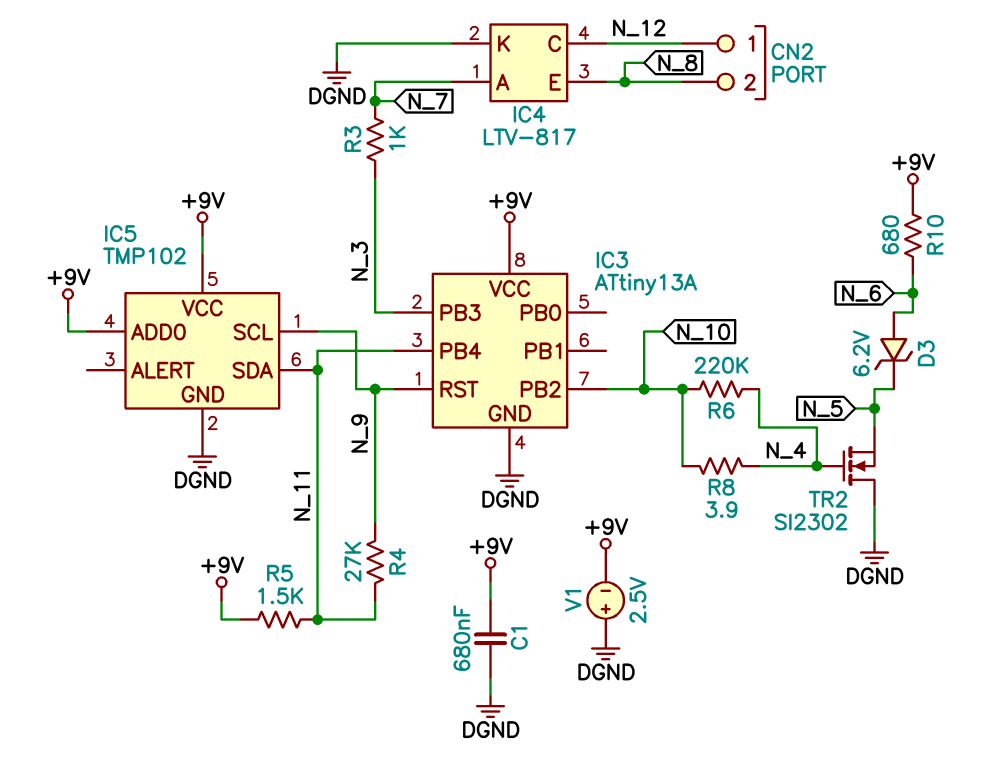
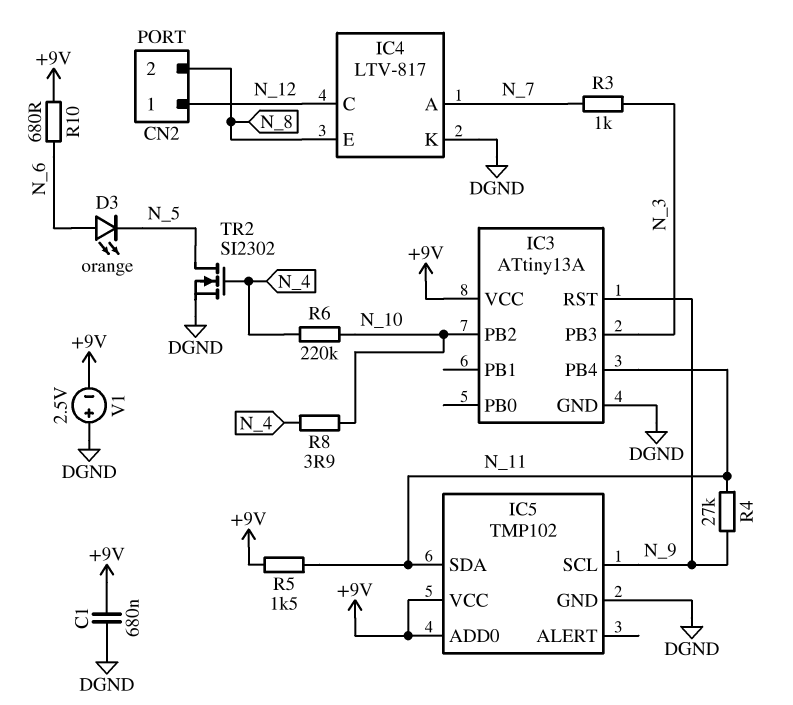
D3: zener 6.2V (A N_6, K N_5) -> LED orange (A N_6, K N_5)
TR2: NMOS SI2302 (G N_4, D DGND, S N_5) -> NMOS SI2302 (G N_4, D N_5, S DGND)

